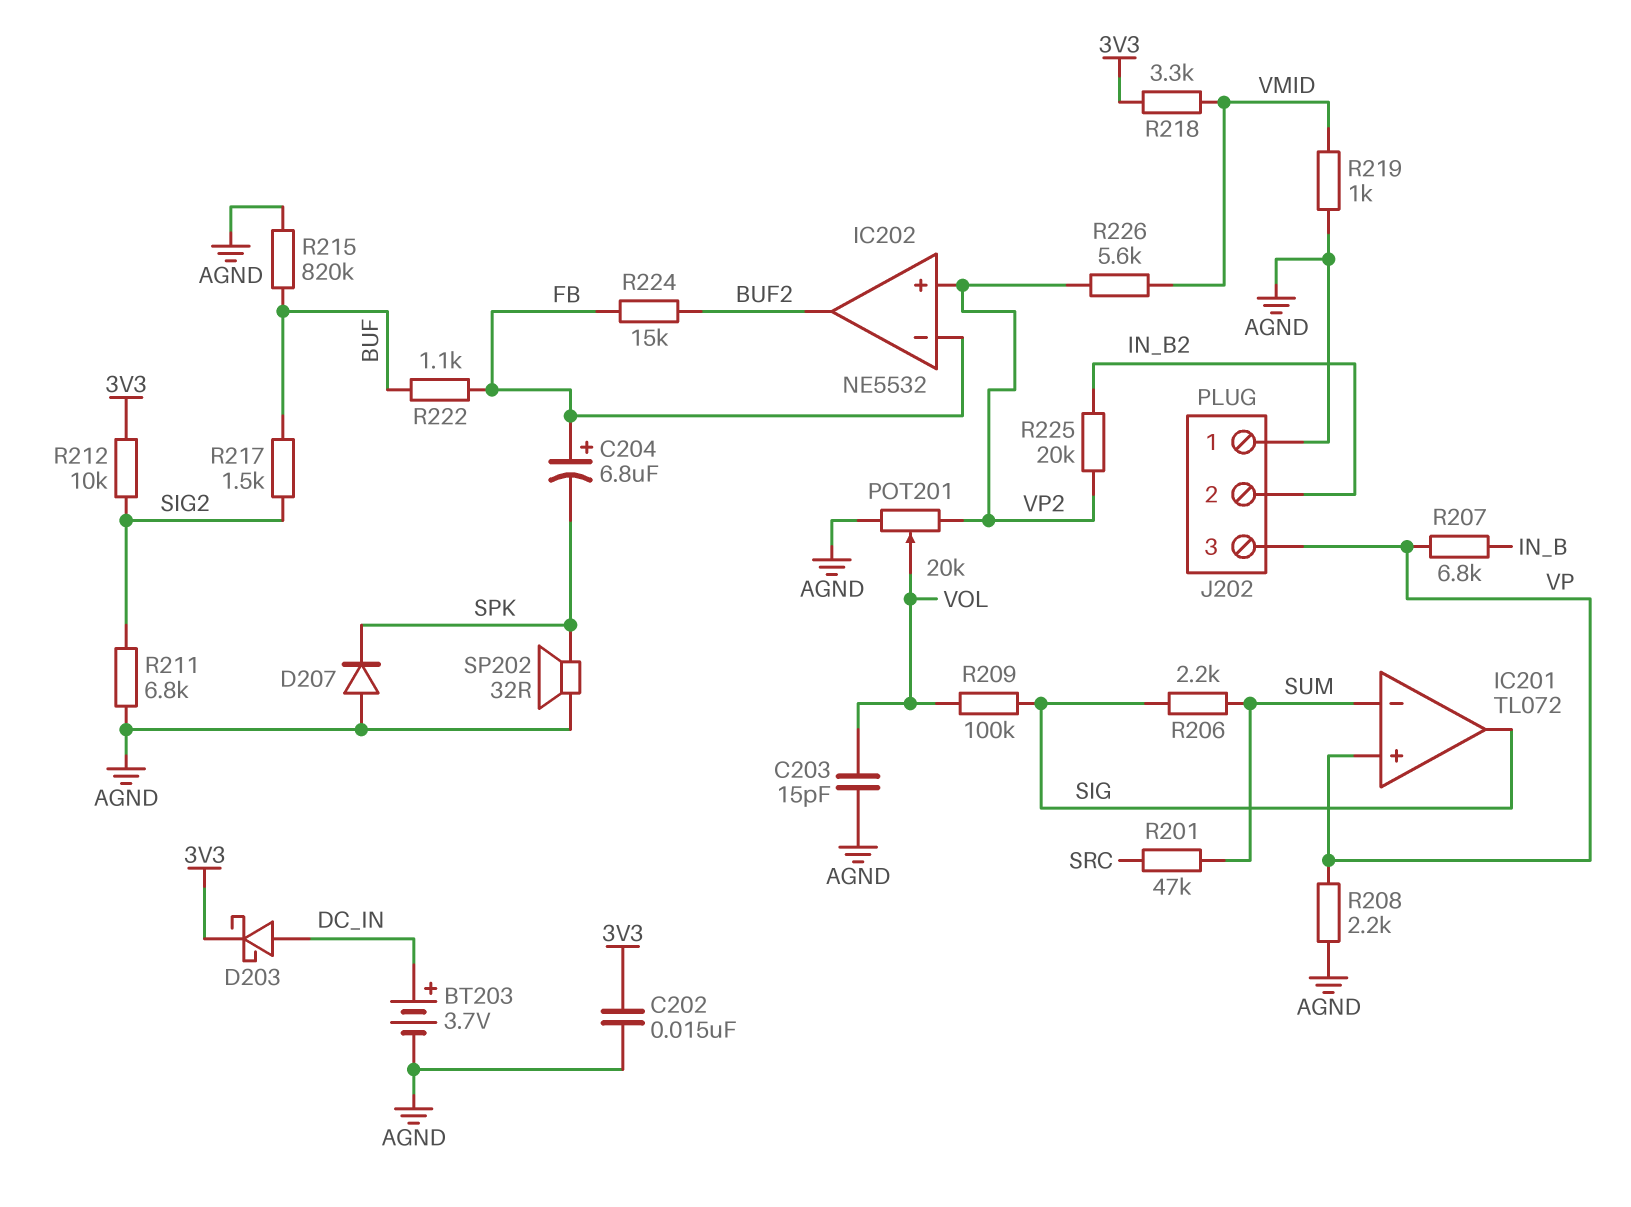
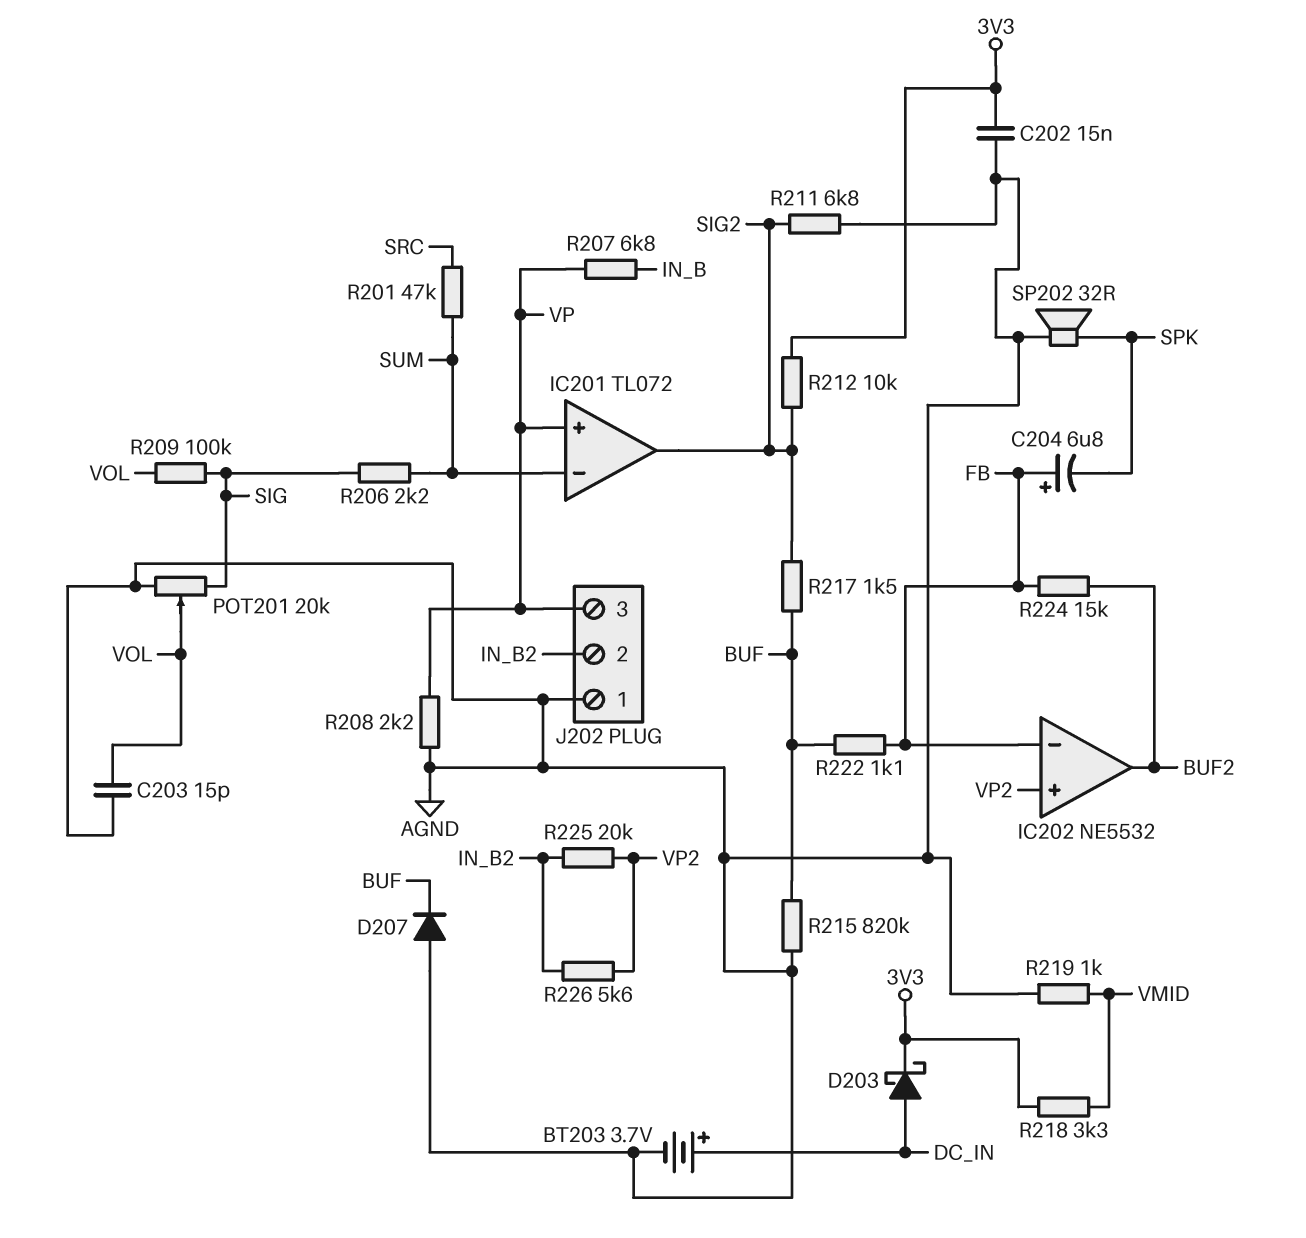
D207: diode (A AGND, K SPK) -> diode (A AGND, K BUF)
IC201 pin out: SIG -> SIG2
POT201: 20k (AGND, VP2, wiper VOL) -> 20k (AGND, SIG, wiper VOL)
R226: 5.6k (VMID, VP2) -> 5.6k (IN_B2, VP2)

